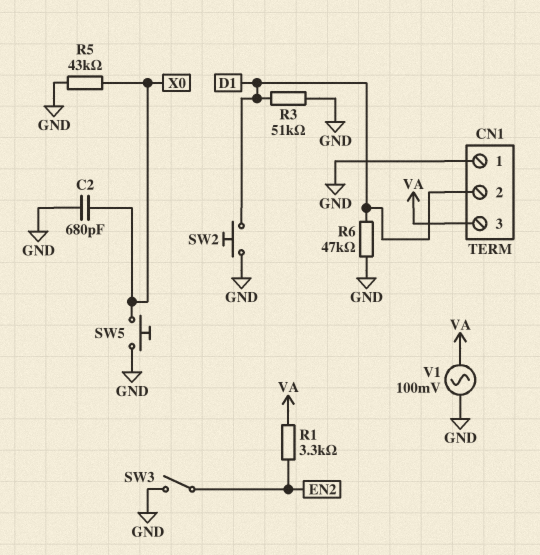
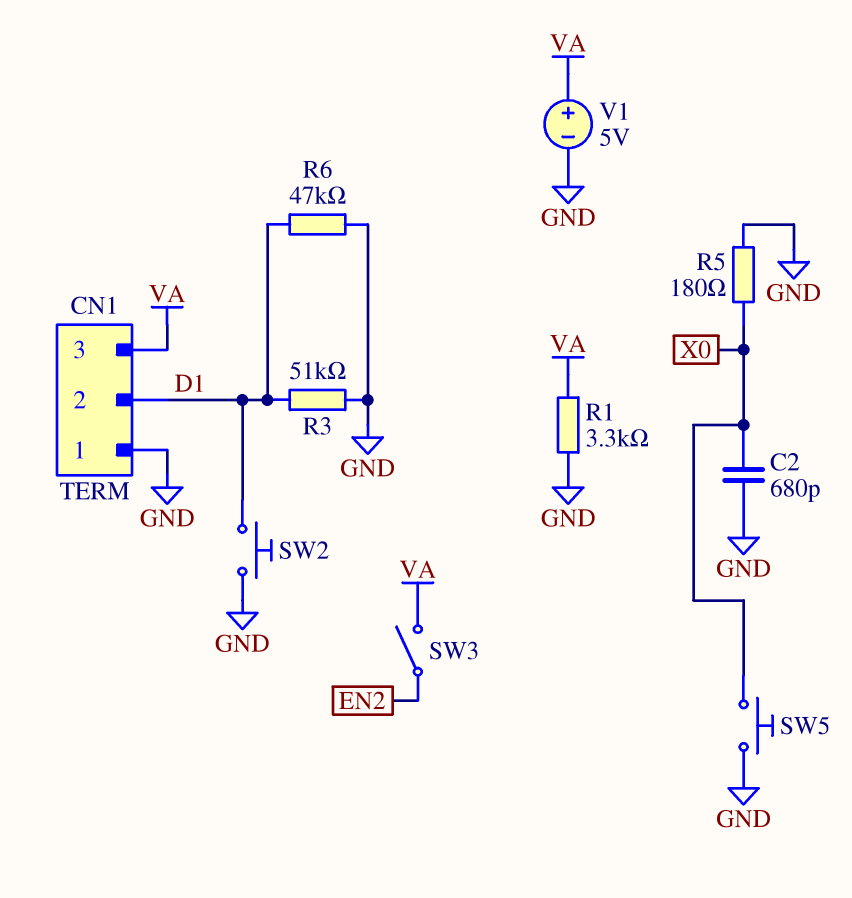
R1: 3.3k (EN2, VA) -> 3.3k (GND, VA)
R5: 43k (GND, X0) -> 180 (GND, X0)
SW3: switch (EN2, GND) -> switch (EN2, VA)
V1: AC 100mV (GND, VA) -> 5V (plus VA, minus GND)

